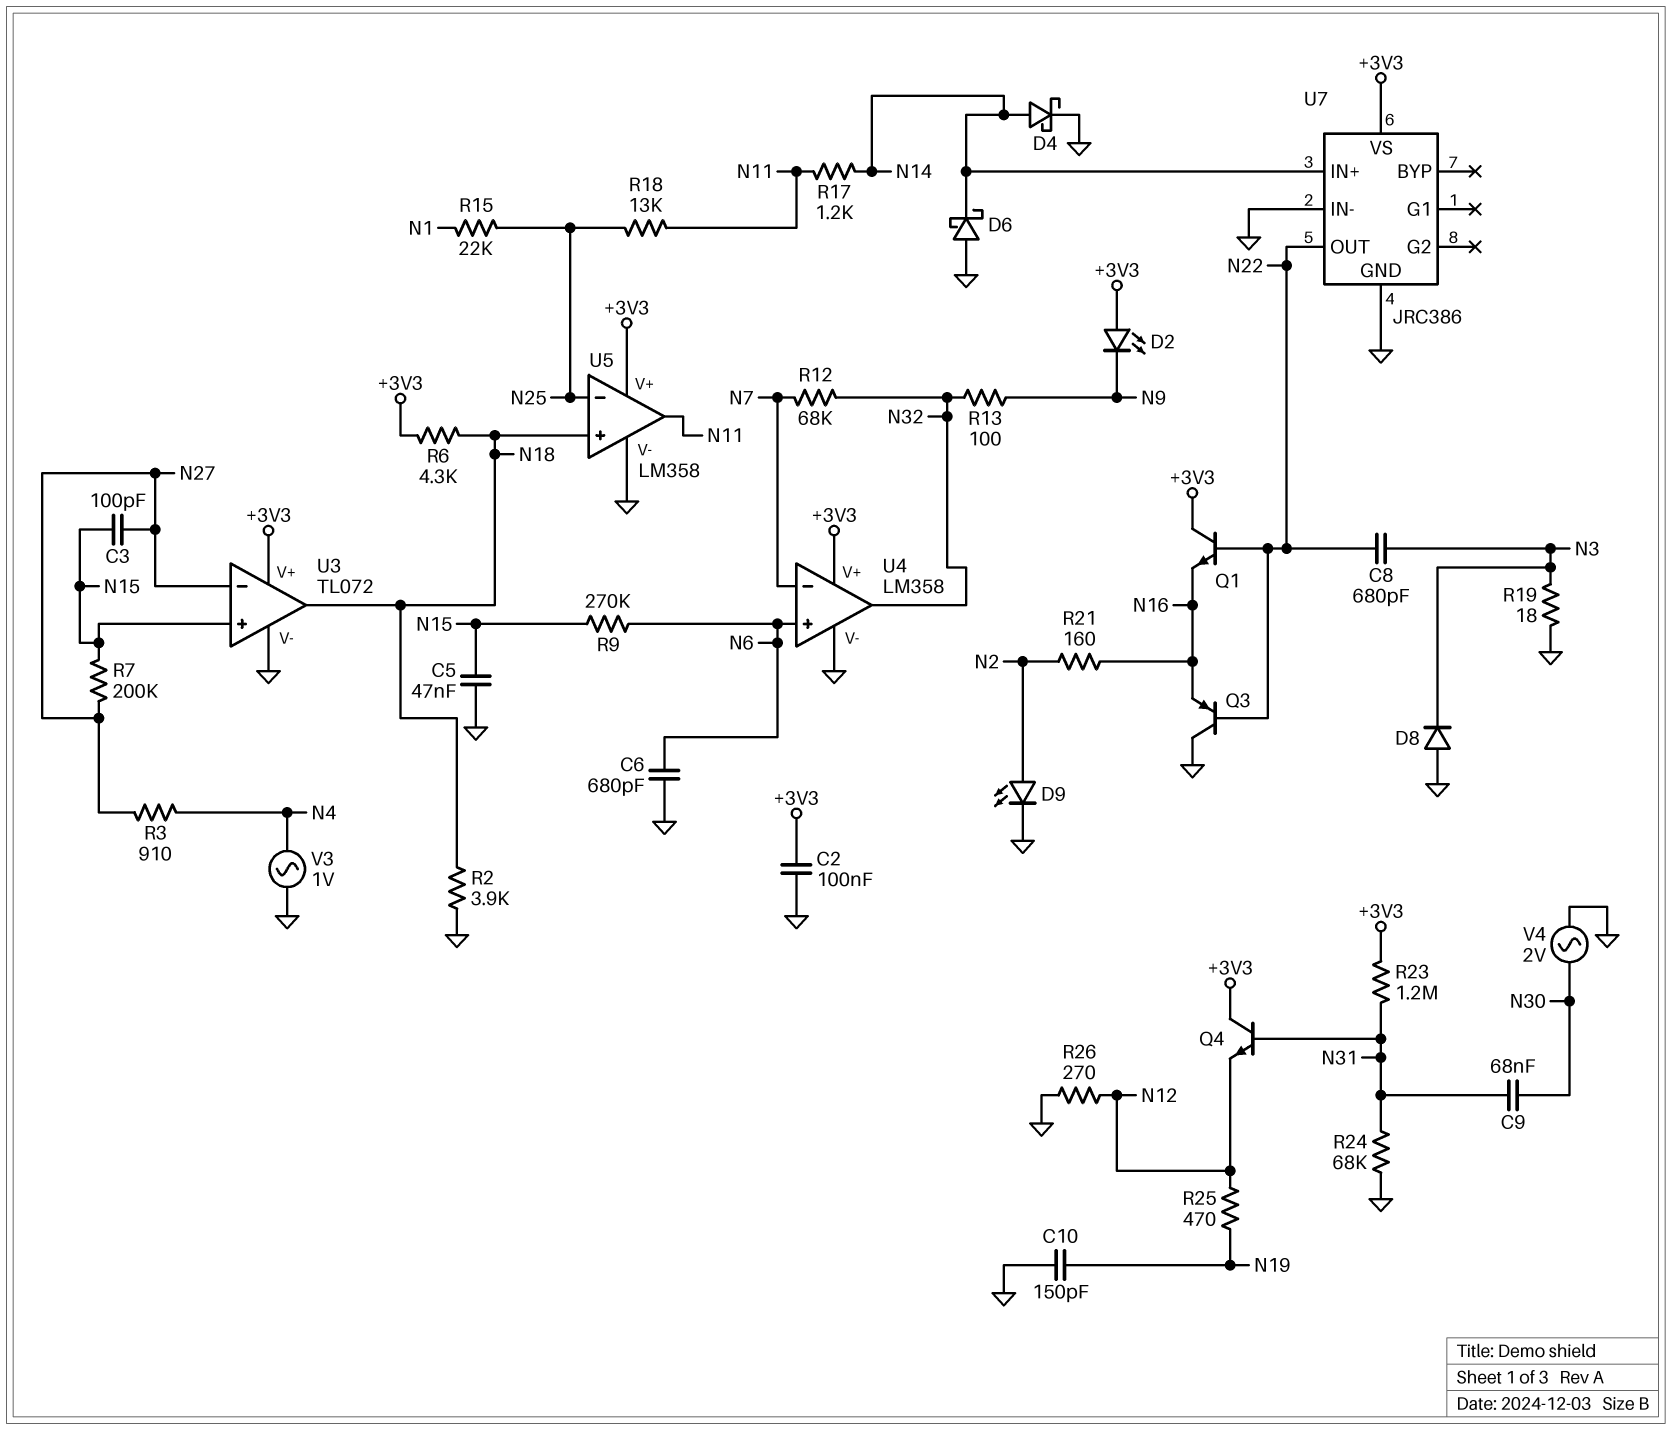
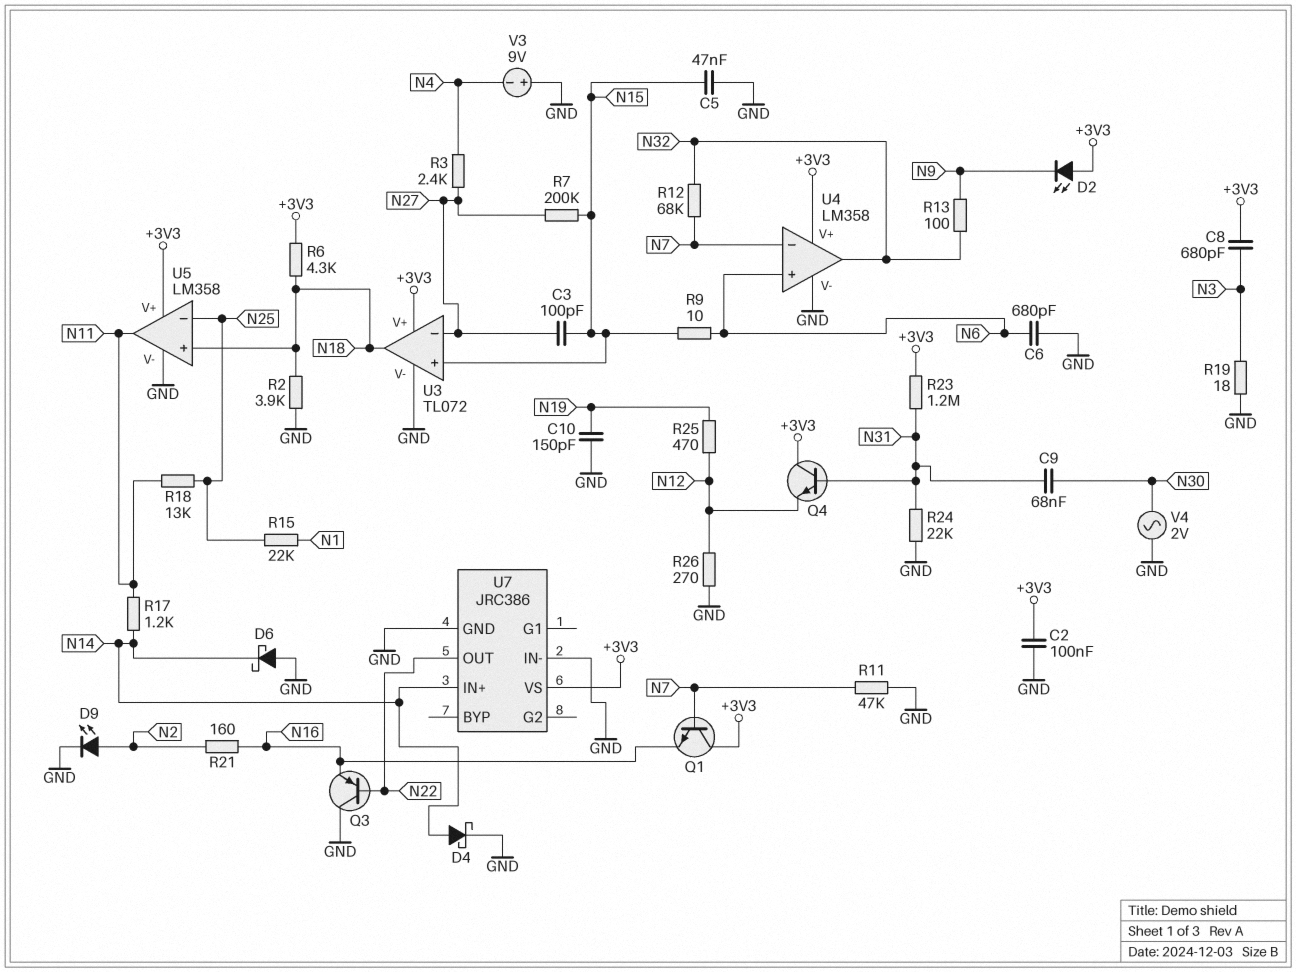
C8: 680pF (N3, N22) -> 680pF (+3V3, N3)
D8: diode (A GND, K N3) -> none
Q1: NPN (B N22, C +3V3, E N16) -> NPN (B N7, C +3V3, E N16)
R3: 910 (N4, N27) -> 2.4k (N4, N27)
R9: 270k (N6, N15) -> 10 (N6, N15)
R11: none -> 47k (GND, N7)
R24: 68k (GND, N31) -> 22k (GND, N31)
V3: AC 1V (GND, N4) -> 9V (plus GND, minus N4)

